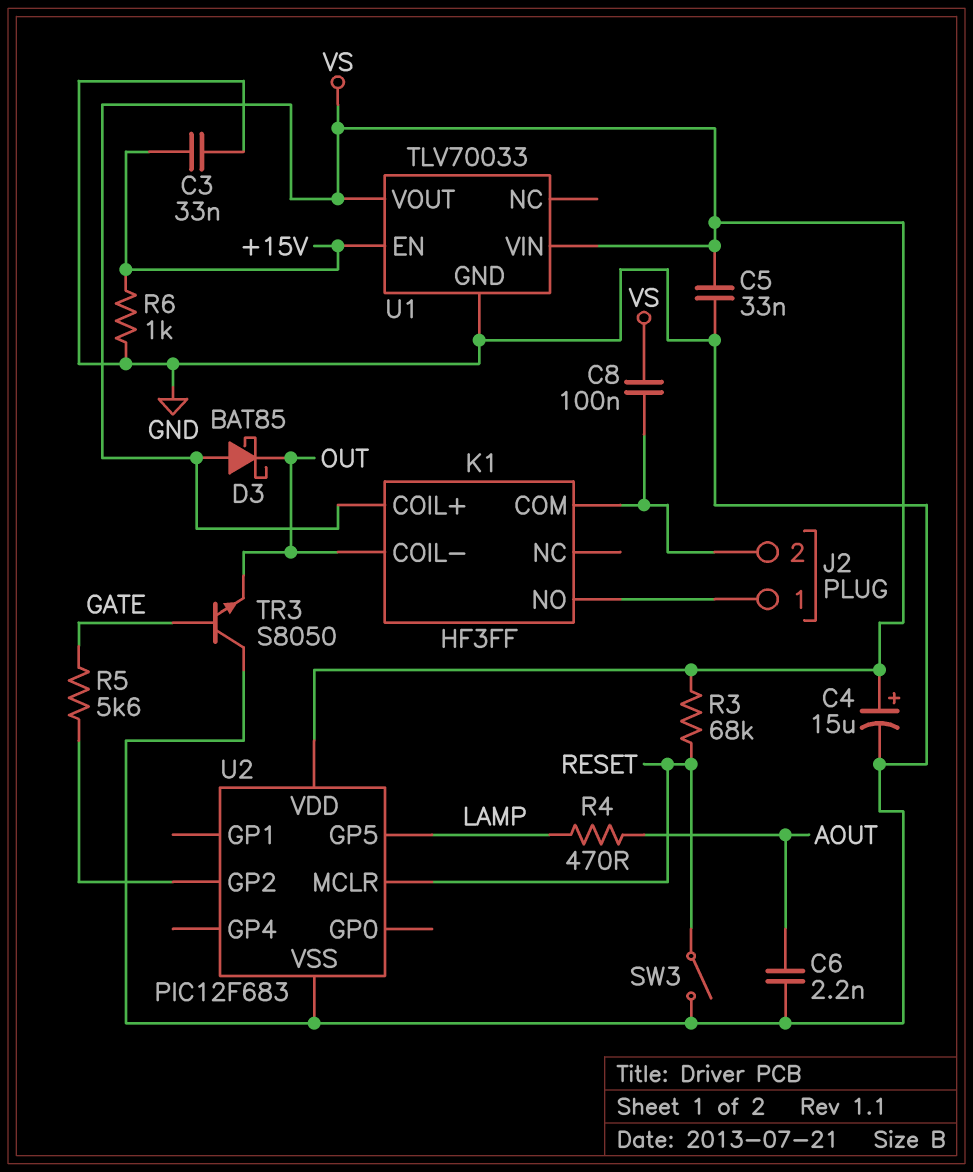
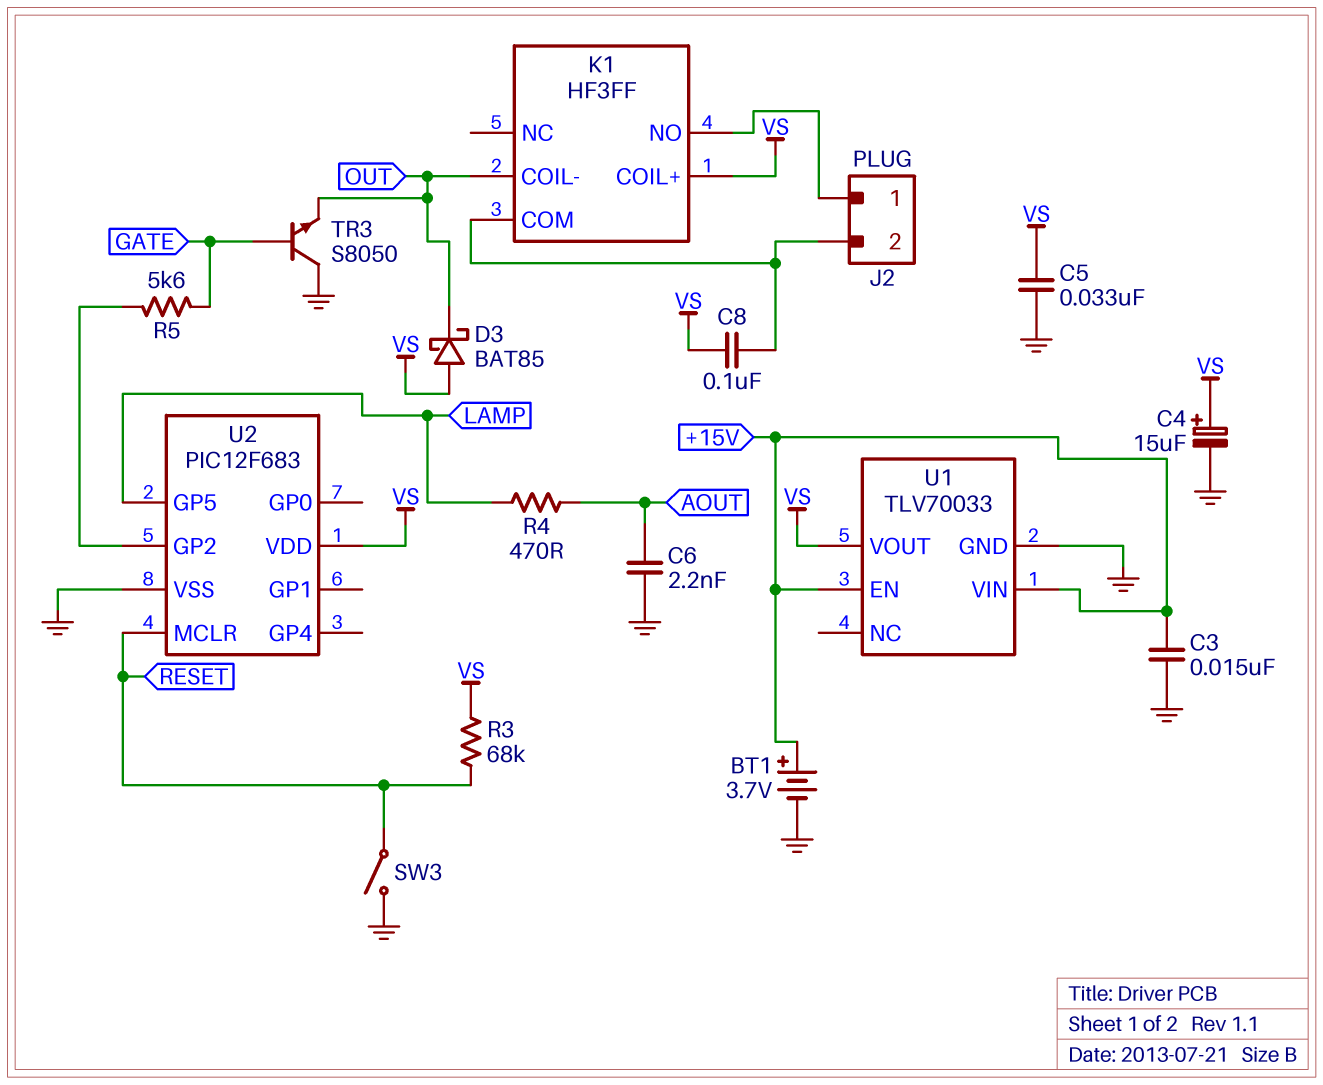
BT1: none -> 3.7V (plus +15V, minus GND)
C3: 33nF (+15V, GND) -> 15nF (+15V, GND)
R6: 1k (+15V, GND) -> none
U1 pin VIN: VS -> +15V

